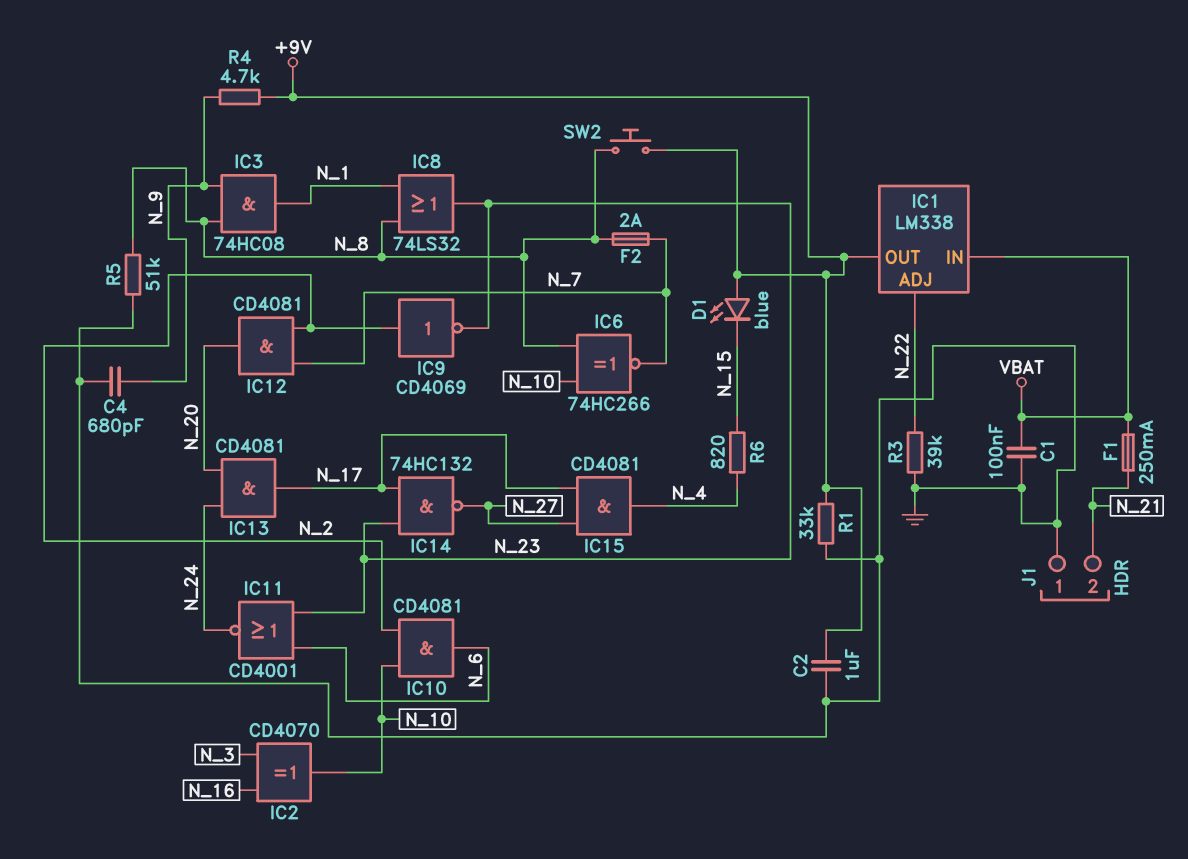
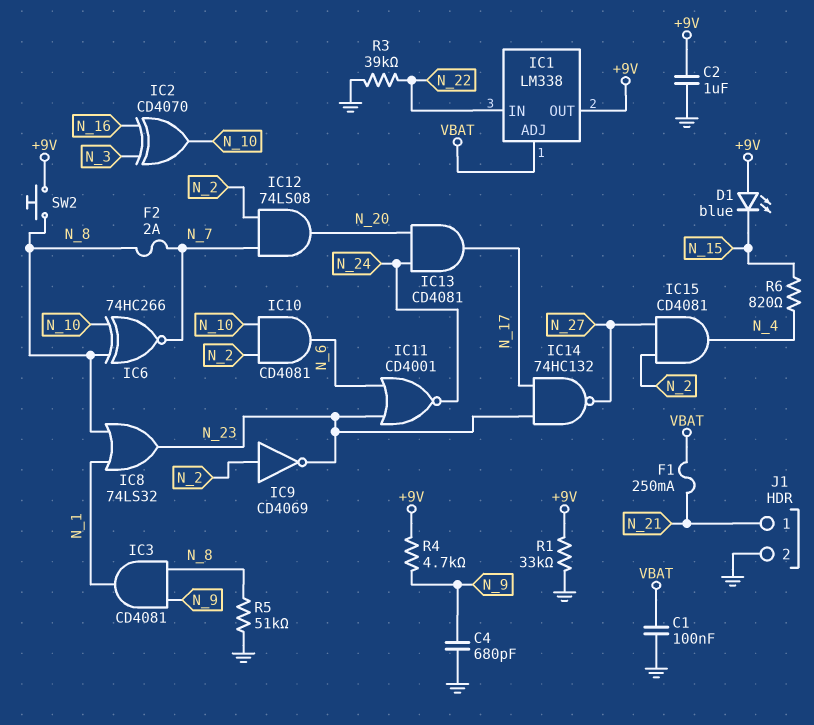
IC1 pin ADJ: N_22 -> VBAT
IC1 pin IN: VBAT -> N_22
IC3: AND 74HC08 (in N_8, in N_9, out N_1) -> AND CD4081 (in N_8, in N_9, out N_1)
IC12: AND CD4081 (in N_2, in N_7, out N_20) -> AND 74LS08 (in N_2, in N_7, out N_20)
IC15: AND CD4081 (in N_17, in N_27, out N_4) -> AND CD4081 (in N_2, in N_27, out N_4)
J1 pin 1: GND -> N_21
J1 pin 2: N_21 -> GND

